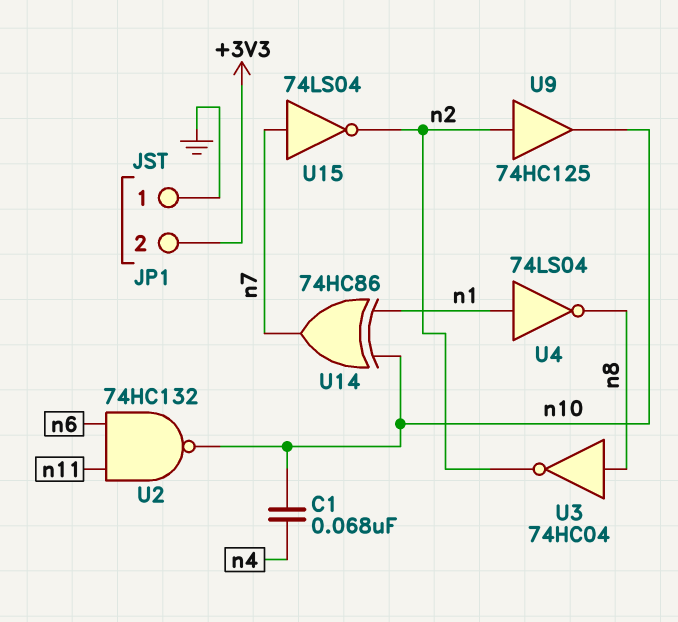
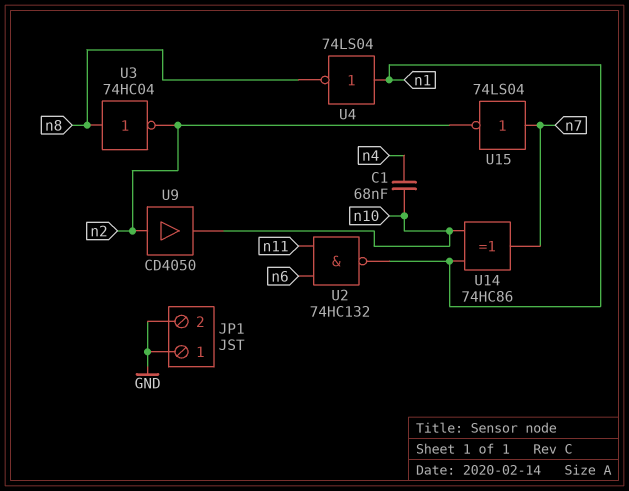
JP1 pin 2: +3V3 -> GND
U2: NAND 74HC132 (in n6, in n11, out n10) -> NAND 74HC132 (in n6, in n11, out n1)
U9: buffer 74HC125 (in n2, out n10) -> buffer CD4050 (in n2, out n10)

